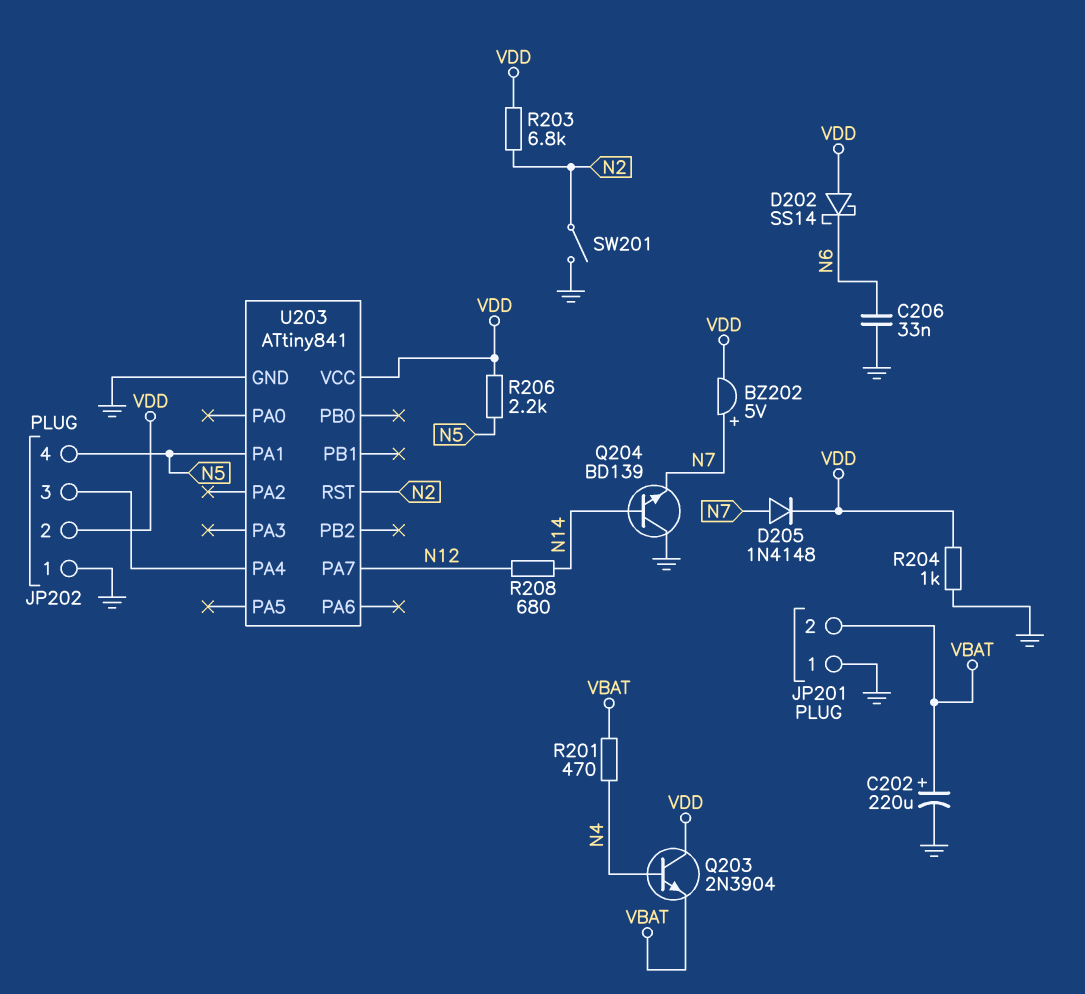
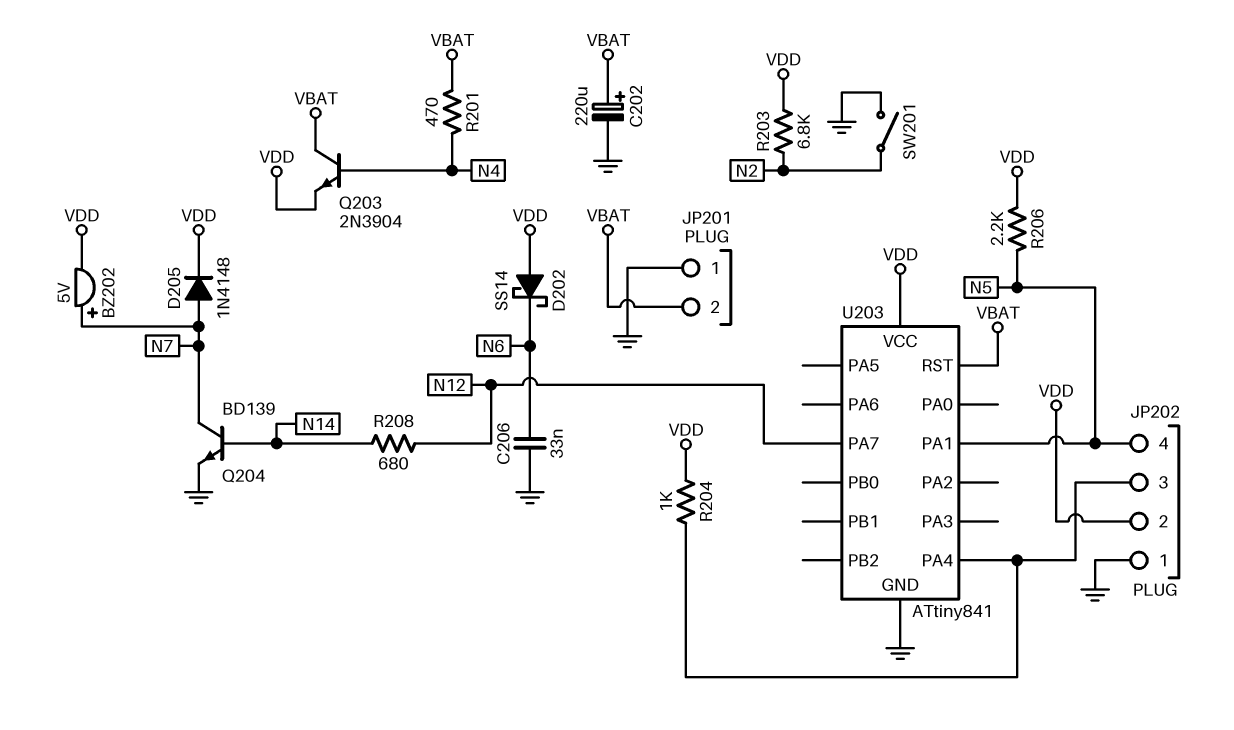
Q203: NPN 2N3904 (B N4, C VDD, E VBAT) -> NPN 2N3904 (B N4, C VBAT, E VDD)
Q204: NPN BD139 (B N14, C GND, E N7) -> NPN BD139 (B N14, C N7, E GND)
R204: 1k (GND, VDD) -> 1k (JP202/3, VDD)
U203 pin RST: N2 -> VBAT

